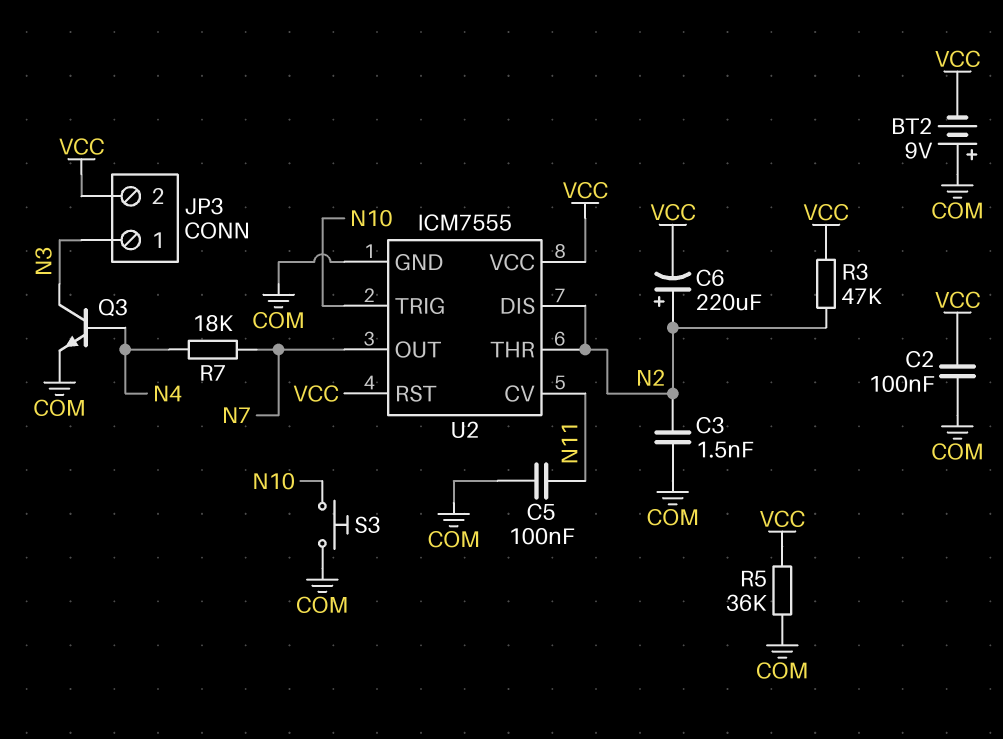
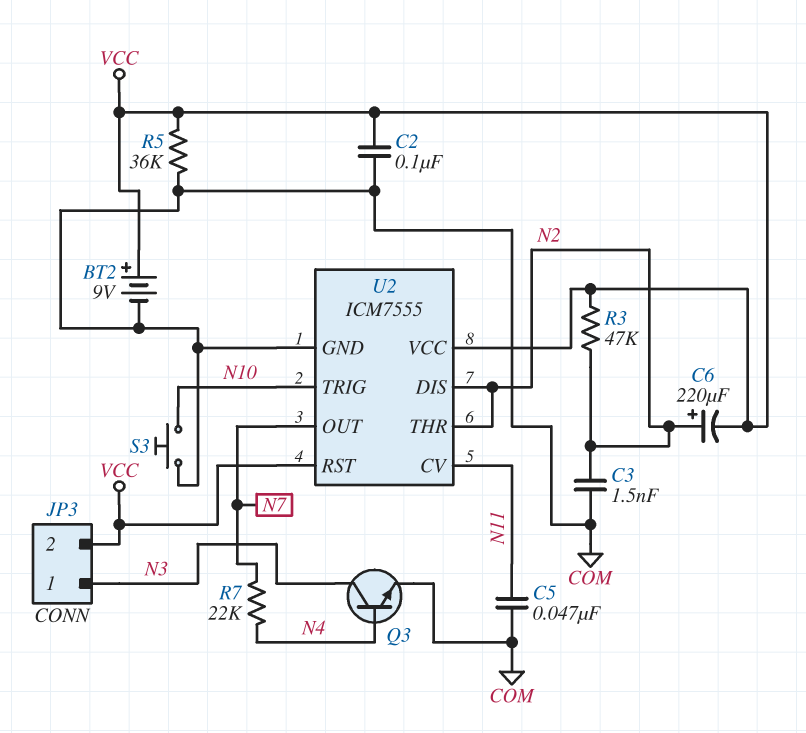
BT2: 9V (plus COM, minus VCC) -> 9V (plus VCC, minus COM)
C5: 100nF (COM, N11) -> 47nF (COM, N11)
R7: 18k (N4, N7) -> 22k (N4, N7)

